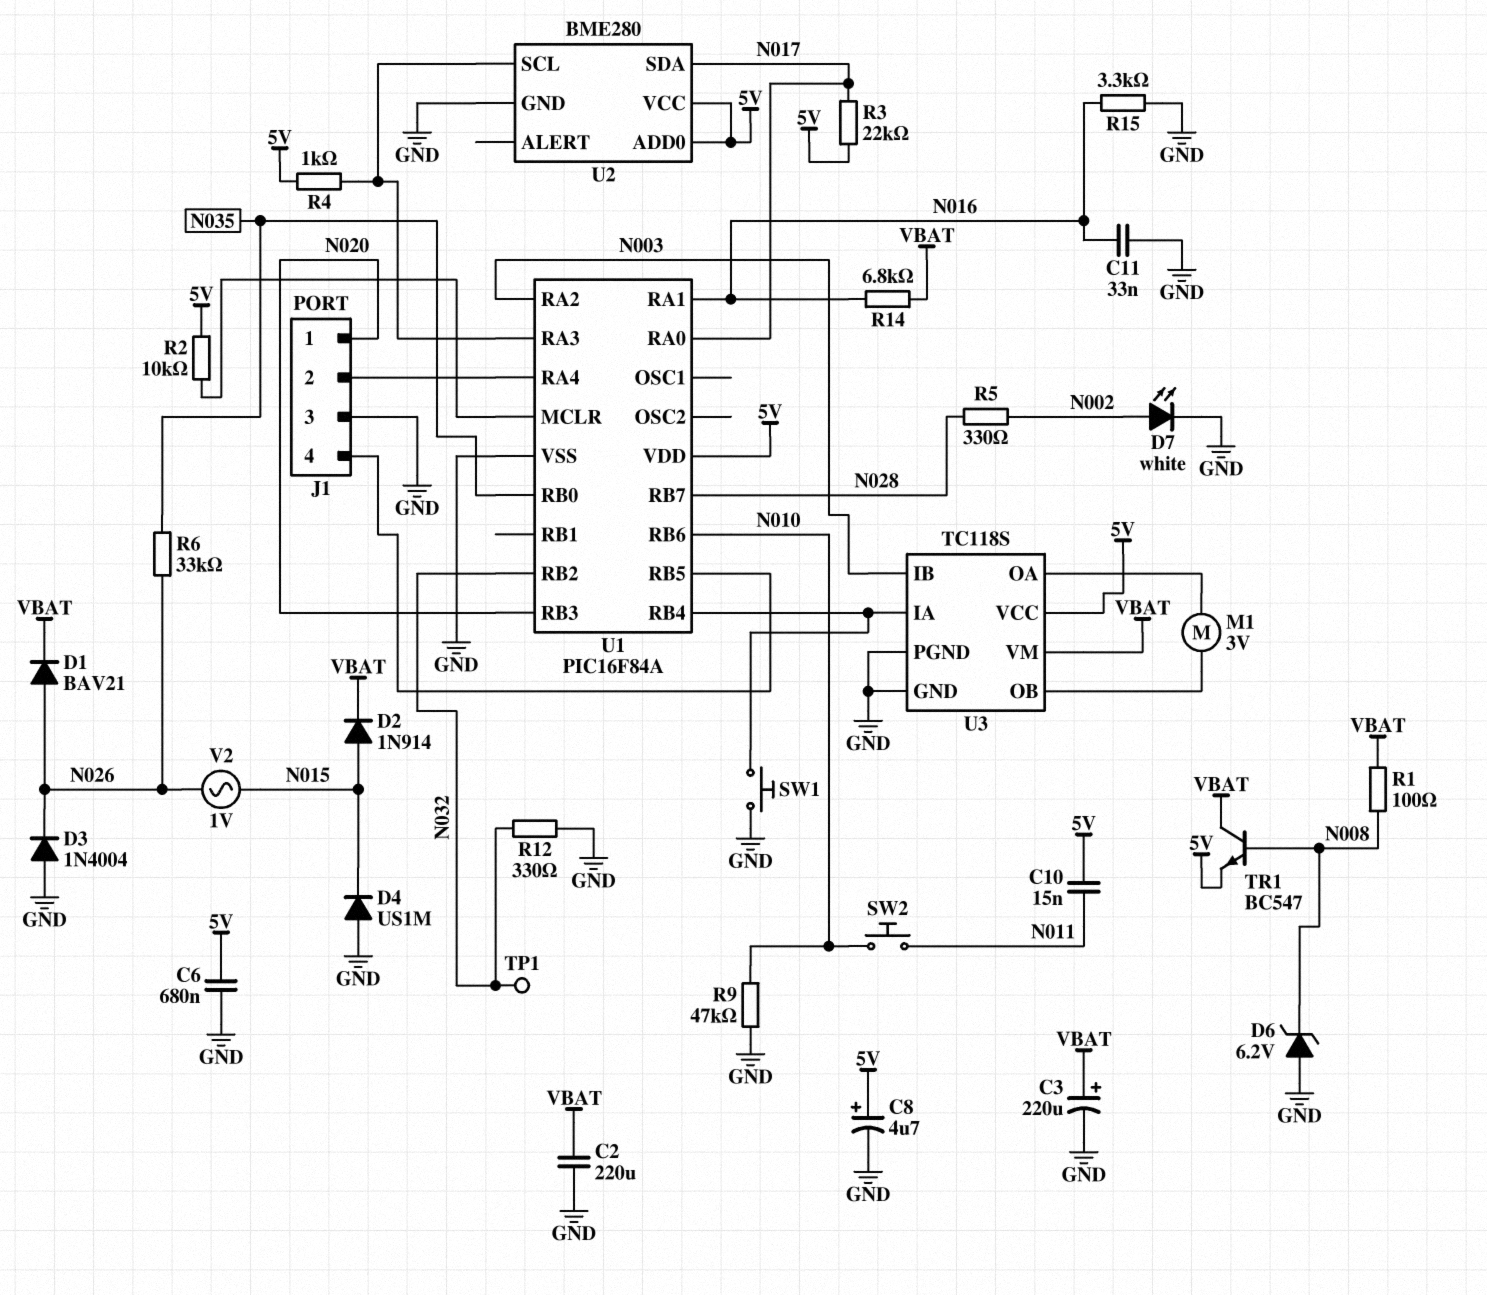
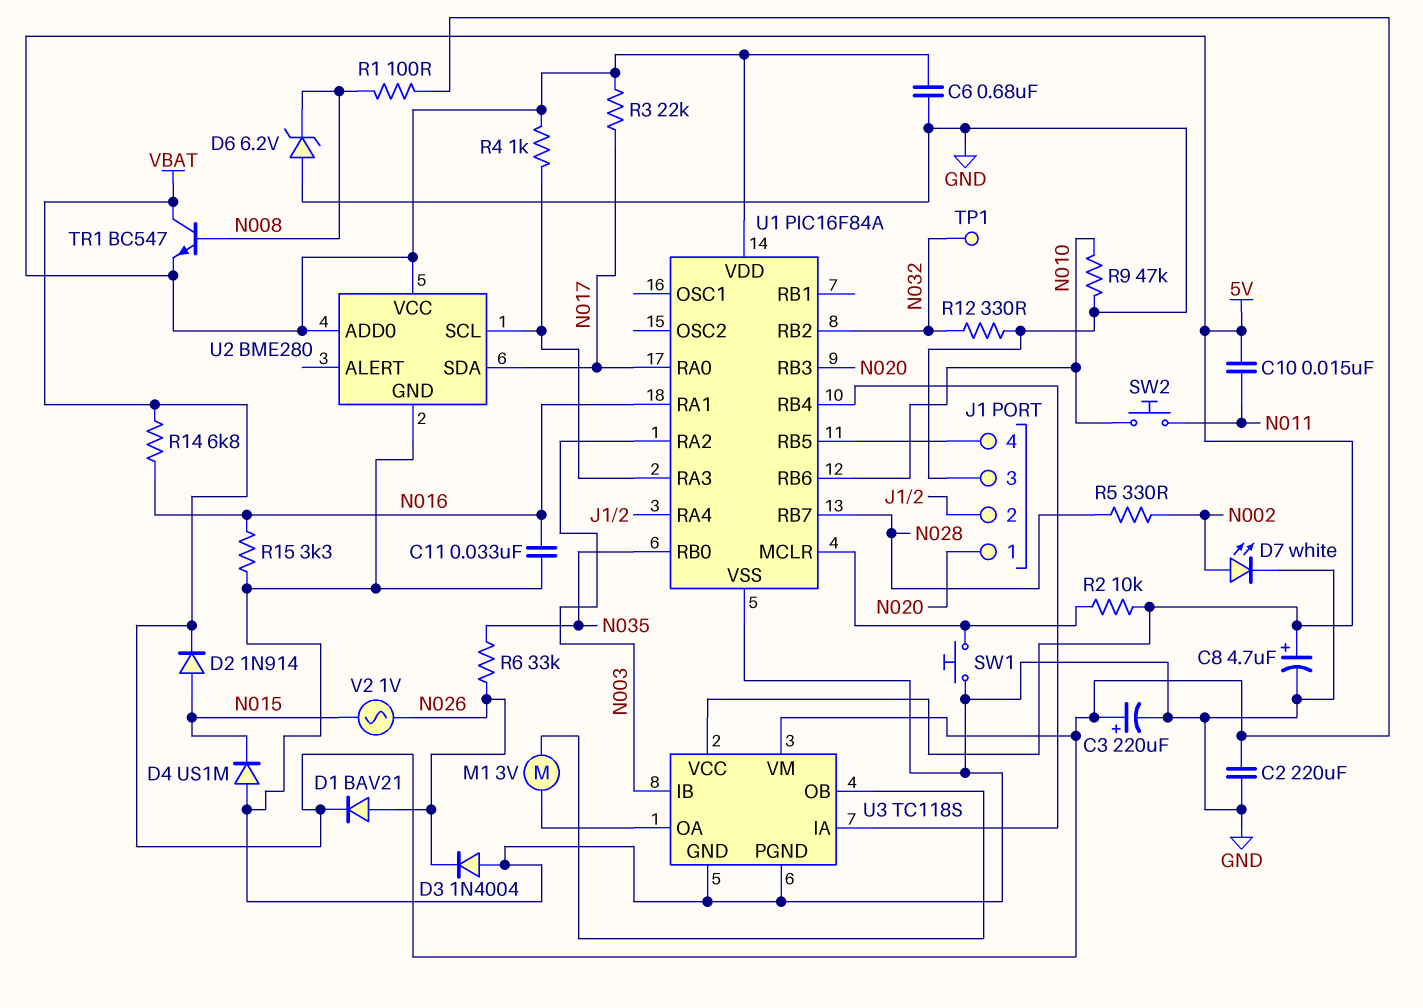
SW1: button (GND, U1/RB4) -> button (GND, U1/MCLR)

